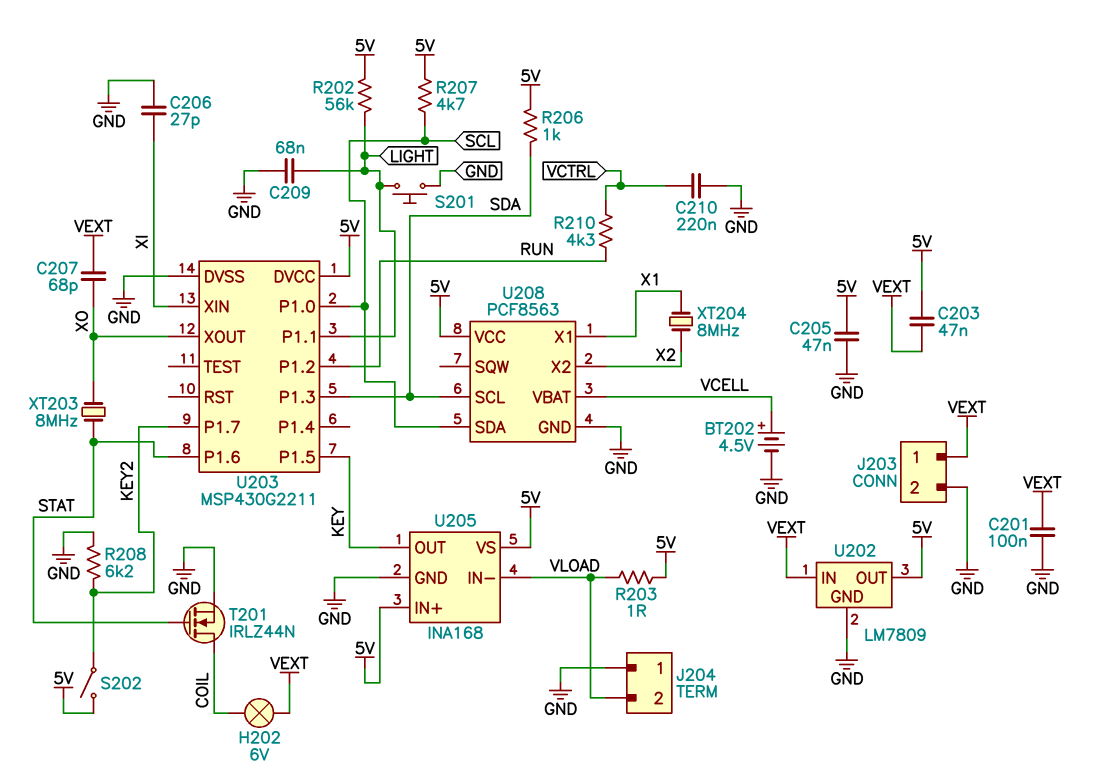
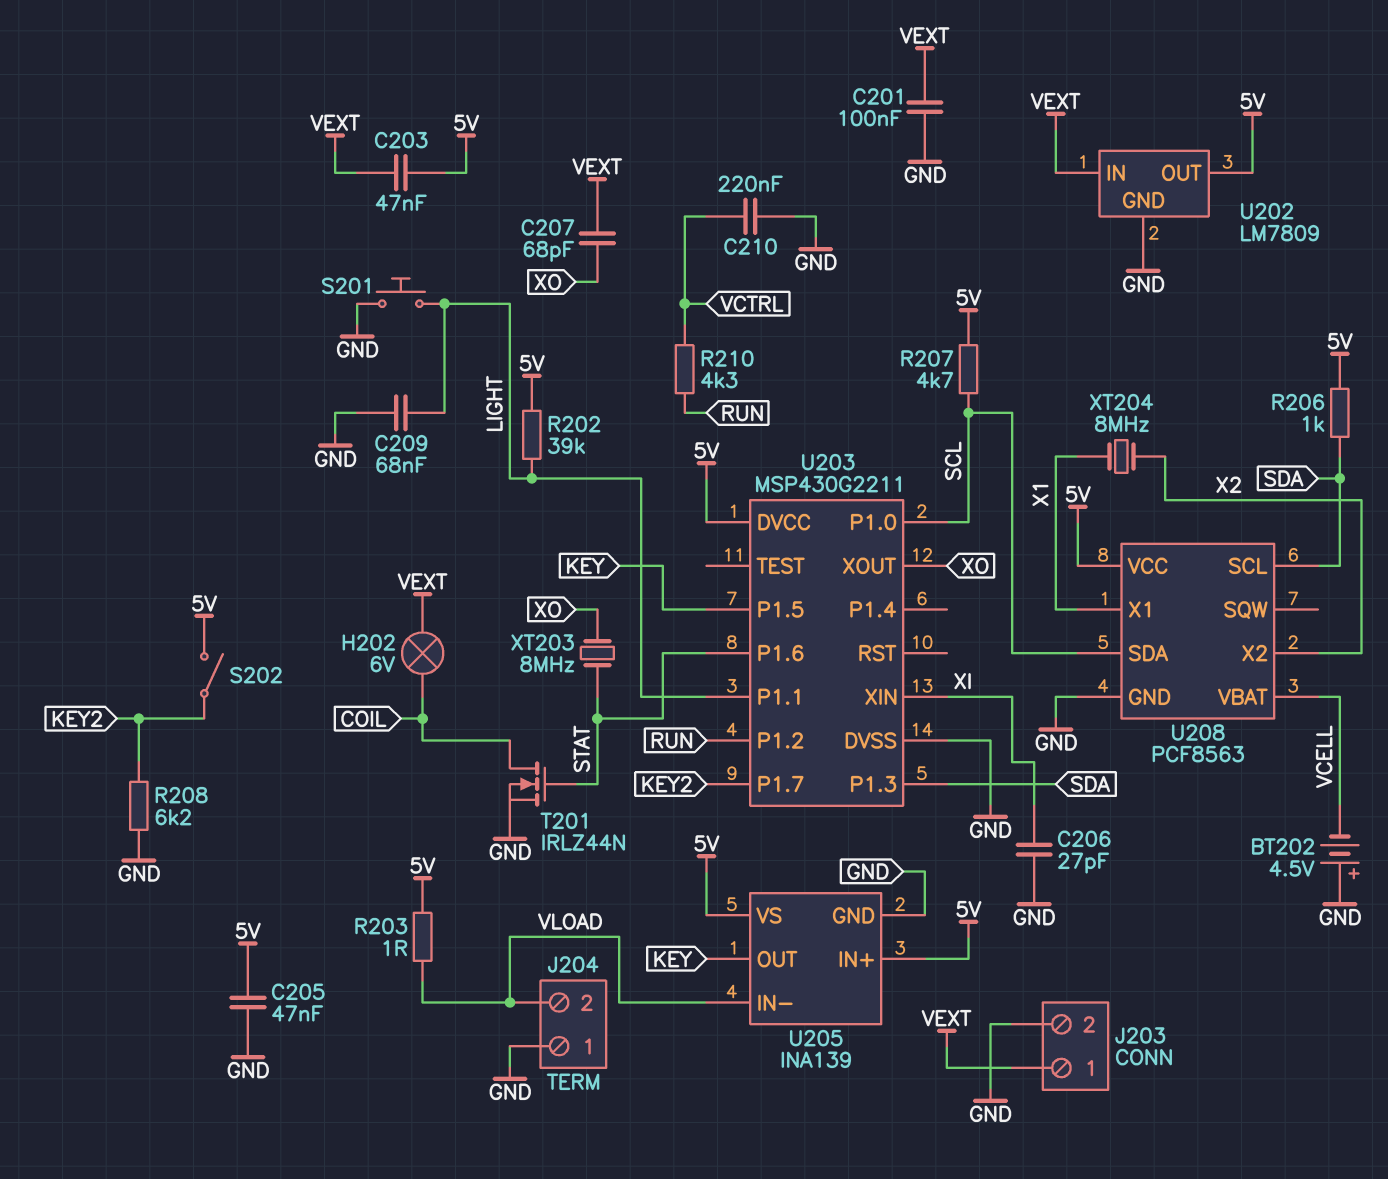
BT202: 4.5V (plus VCELL, minus GND) -> 4.5V (plus GND, minus VCELL)
R202: 56k (5V, LIGHT) -> 39k (5V, LIGHT)
U205: INA168 -> INA139

